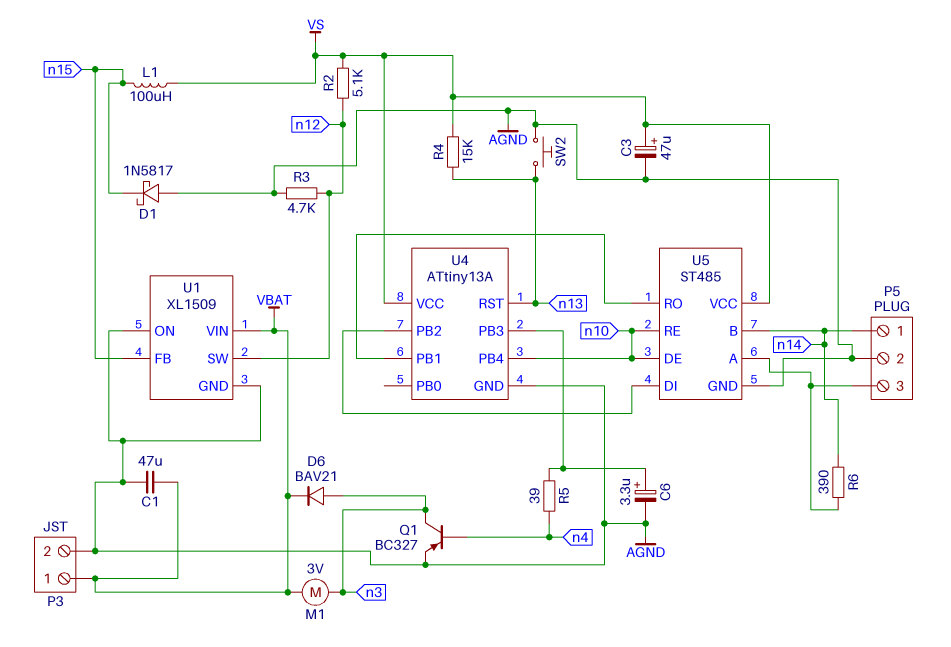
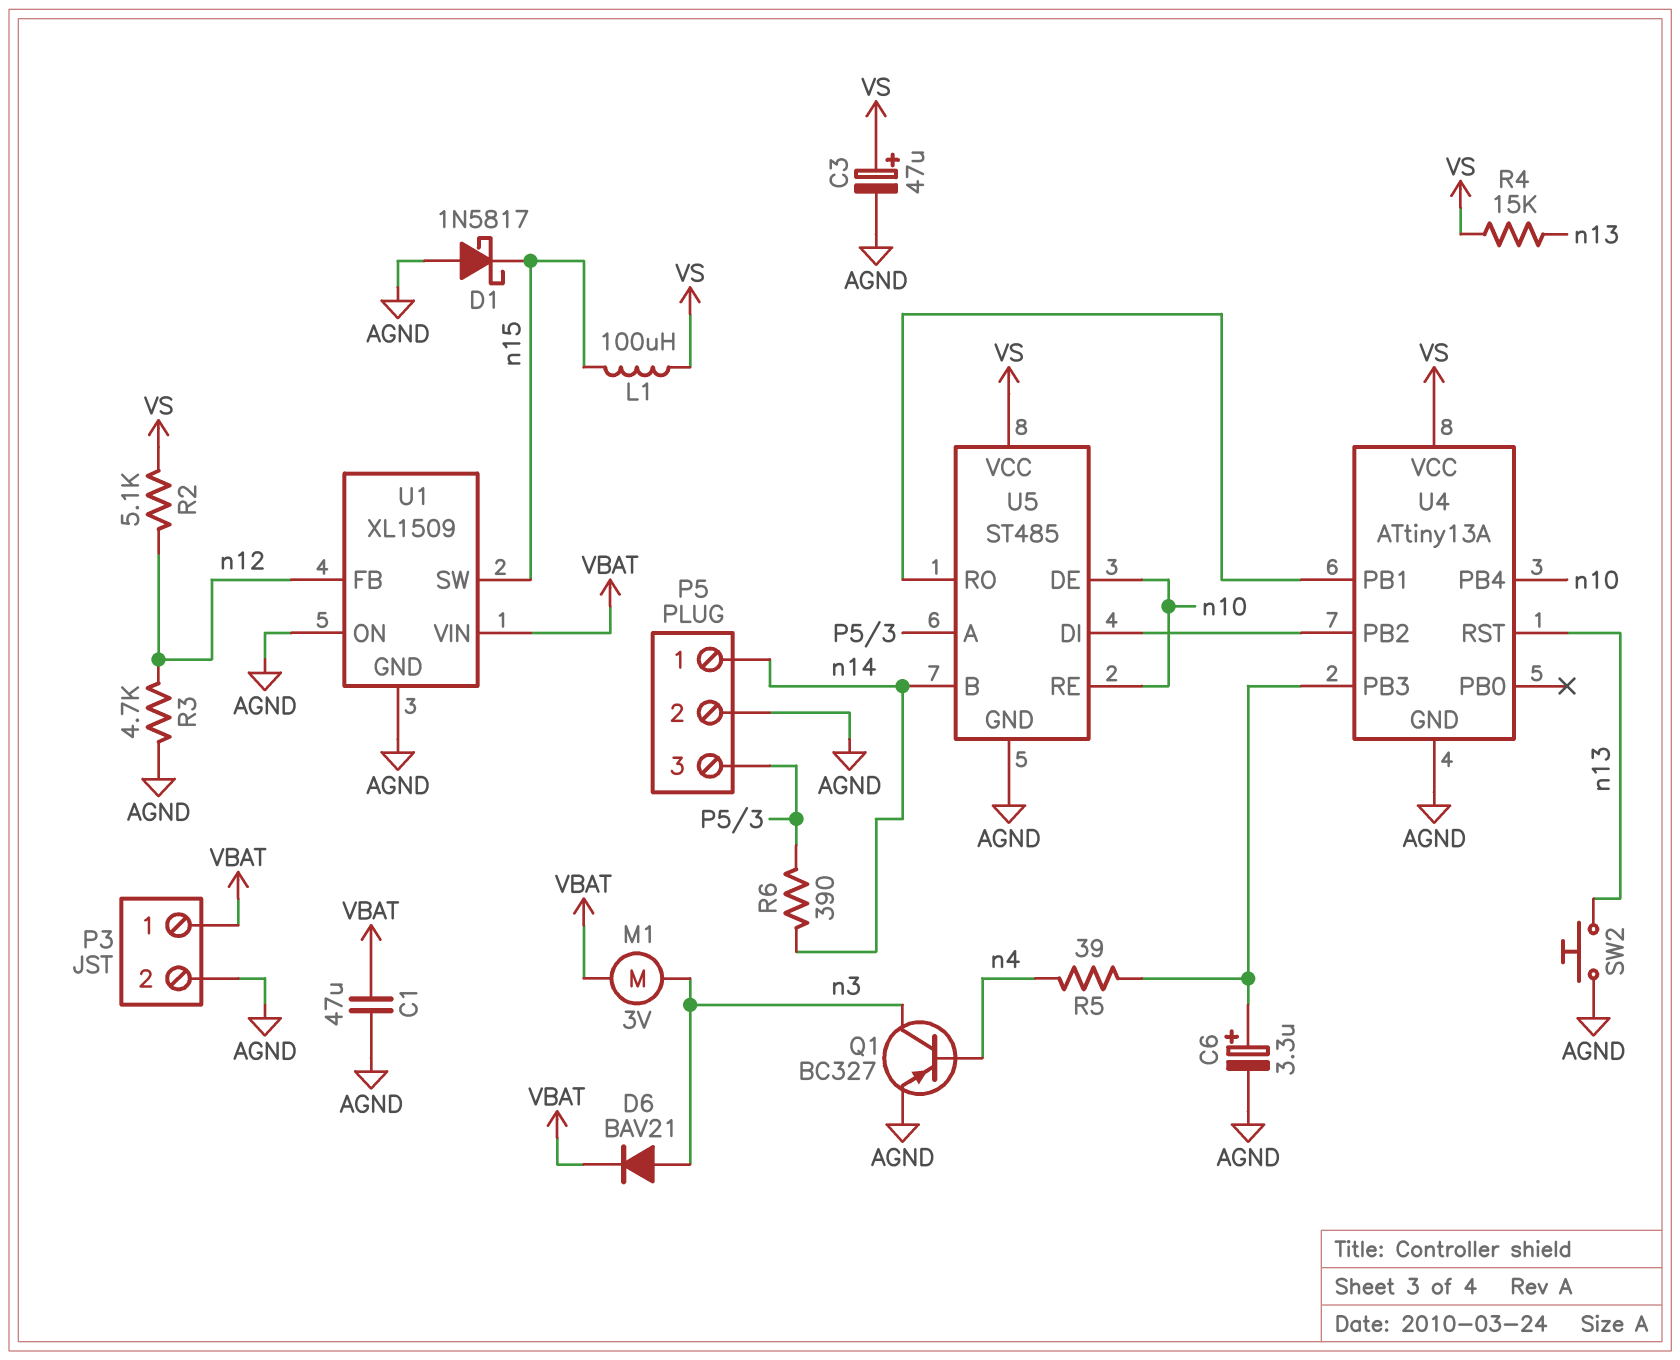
U1 pin FB: n15 -> n12
U1 pin SW: n12 -> n15

